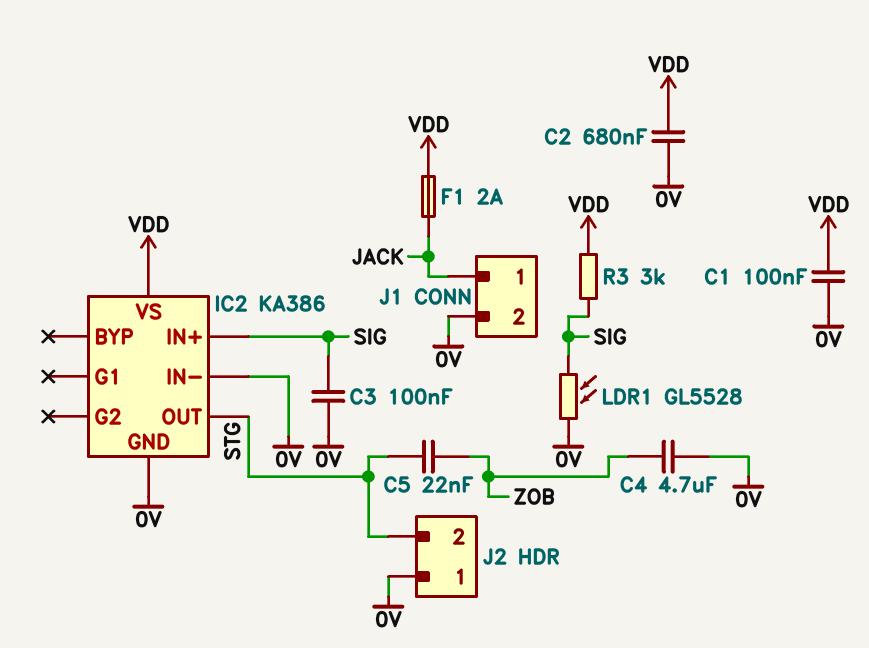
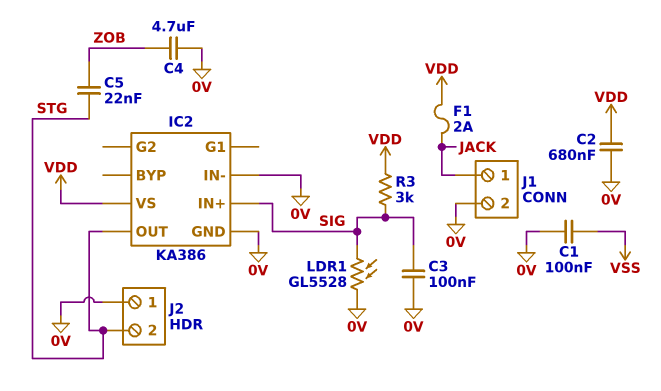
C1: 100nF (0V, VDD) -> 100nF (0V, VSS)

